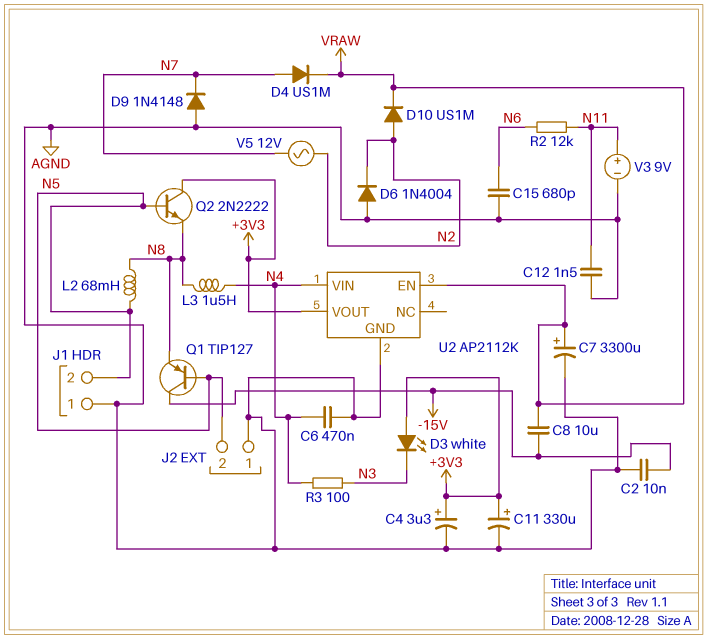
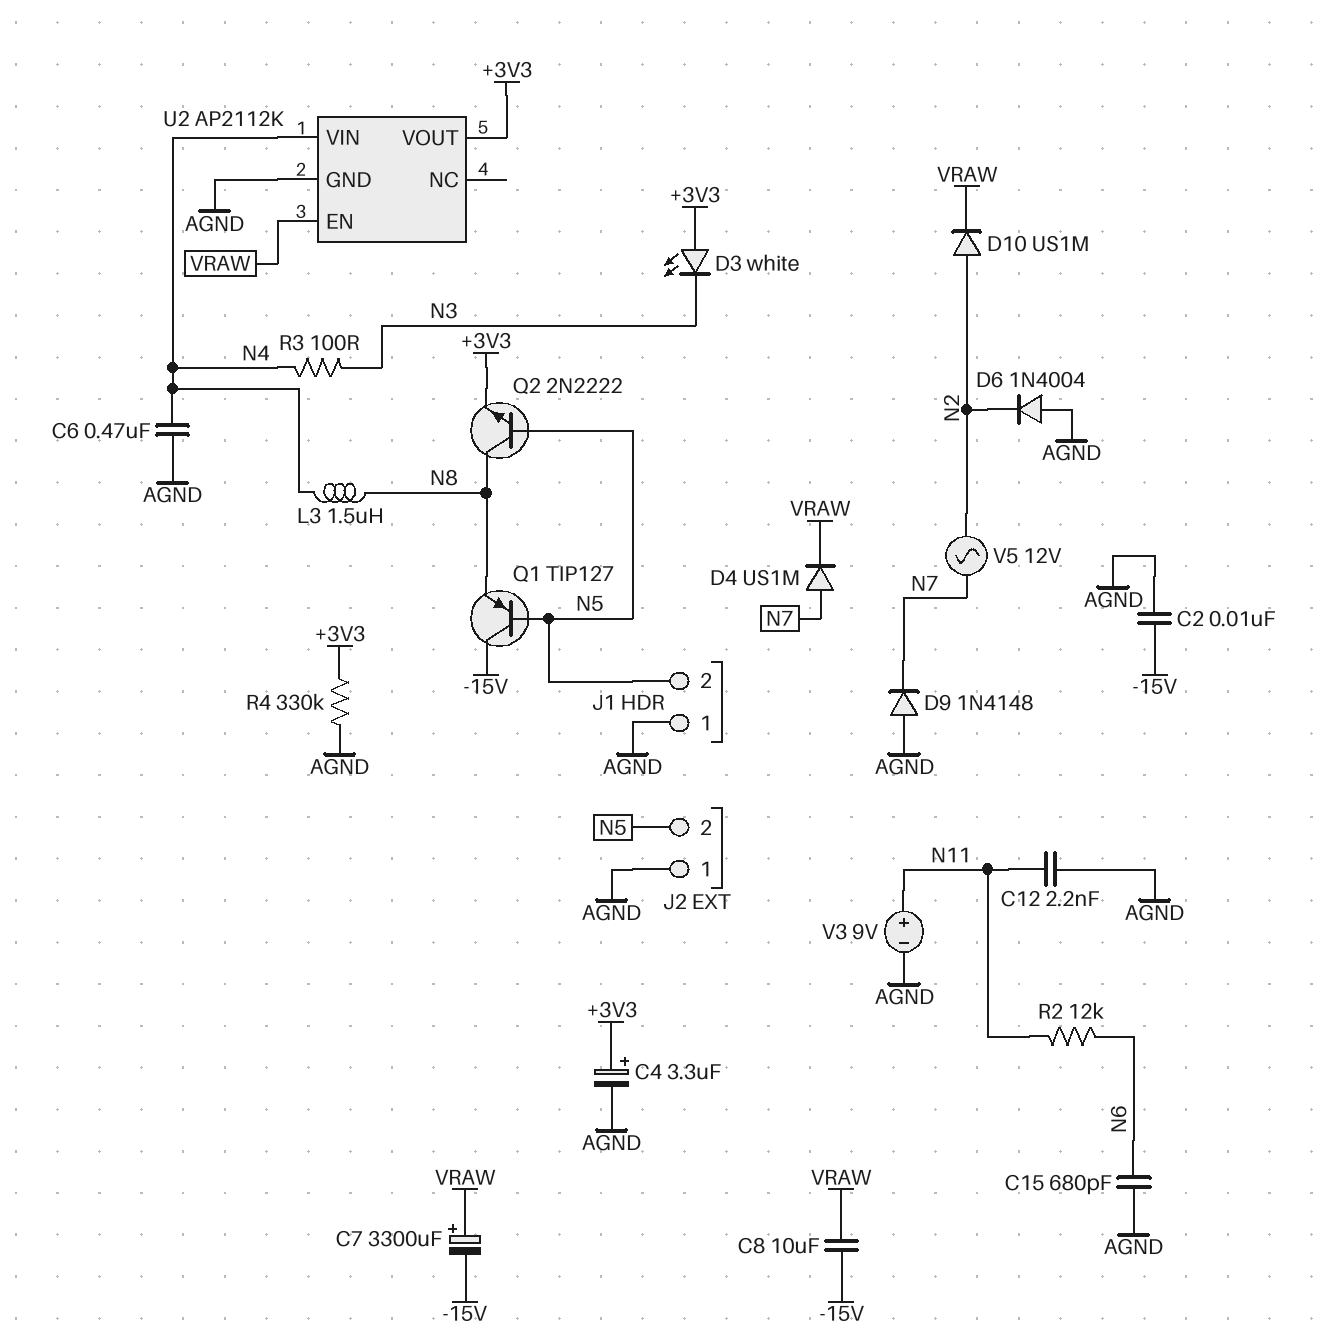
C7: 3300uF (plus VRAW, minus AGND) -> 3300uF (plus VRAW, minus -15V)
C11: 330uF (plus +3V3, minus AGND) -> none
C12: 1.5nF (AGND, N11) -> 2.2nF (AGND, N11)
L2: 68mH (N5, N8) -> none
Q2: NPN 2N2222 (B N5, C +3V3, E N8) -> NPN 2N2222 (B N5, C N8, E +3V3)
R4: none -> 330k (+3V3, AGND)

